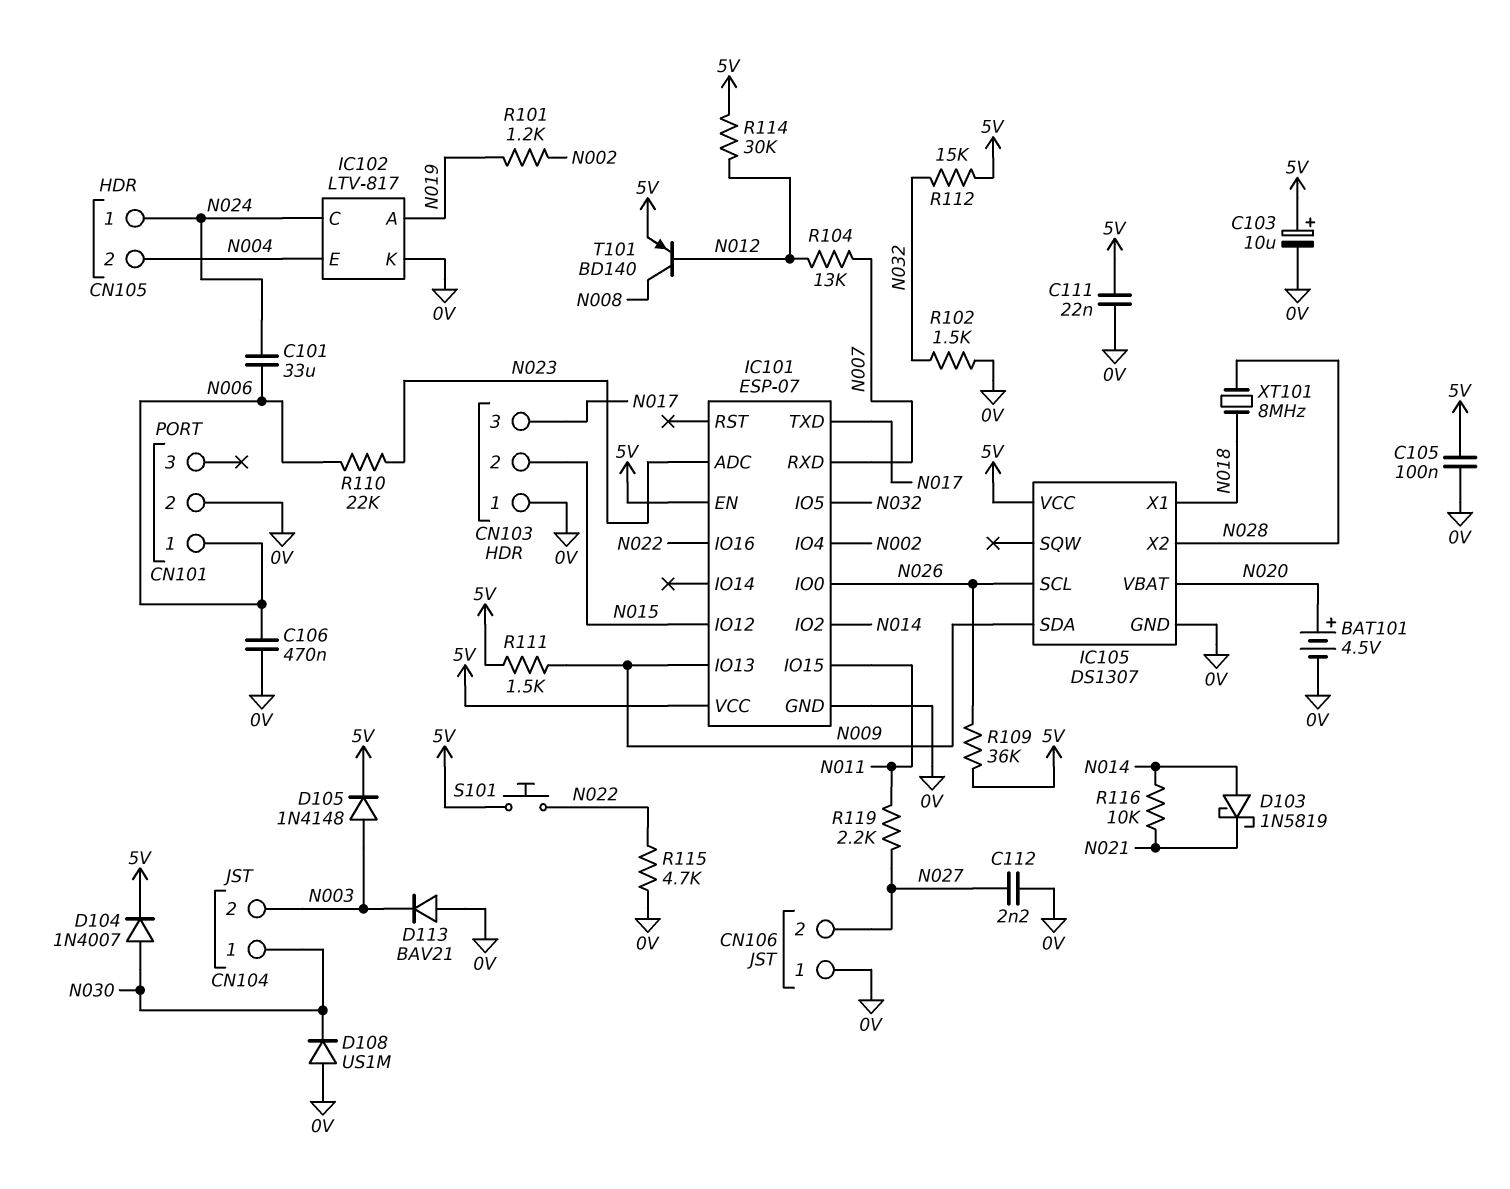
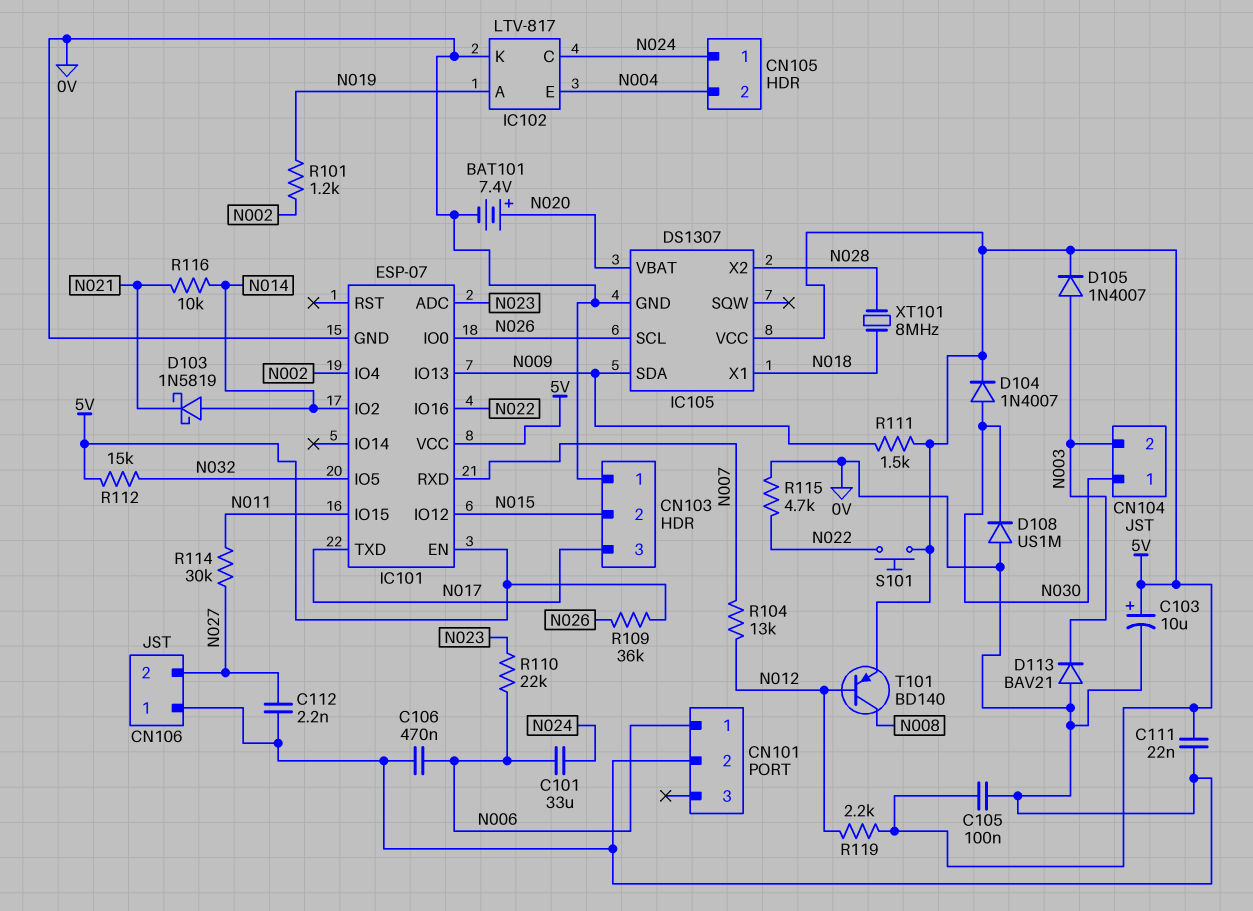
BAT101: 4.5V (plus N020, minus 0V) -> 7.4V (plus N020, minus 0V)
D105: diode 1N4148 (A N003, K 5V) -> diode 1N4007 (A N003, K 5V)
R102: 1.5k (0V, N032) -> none
R114: 30k (5V, N012) -> 30k (N011, N027)
R119: 2.2k (N011, N027) -> 2.2k (5V, N012)

